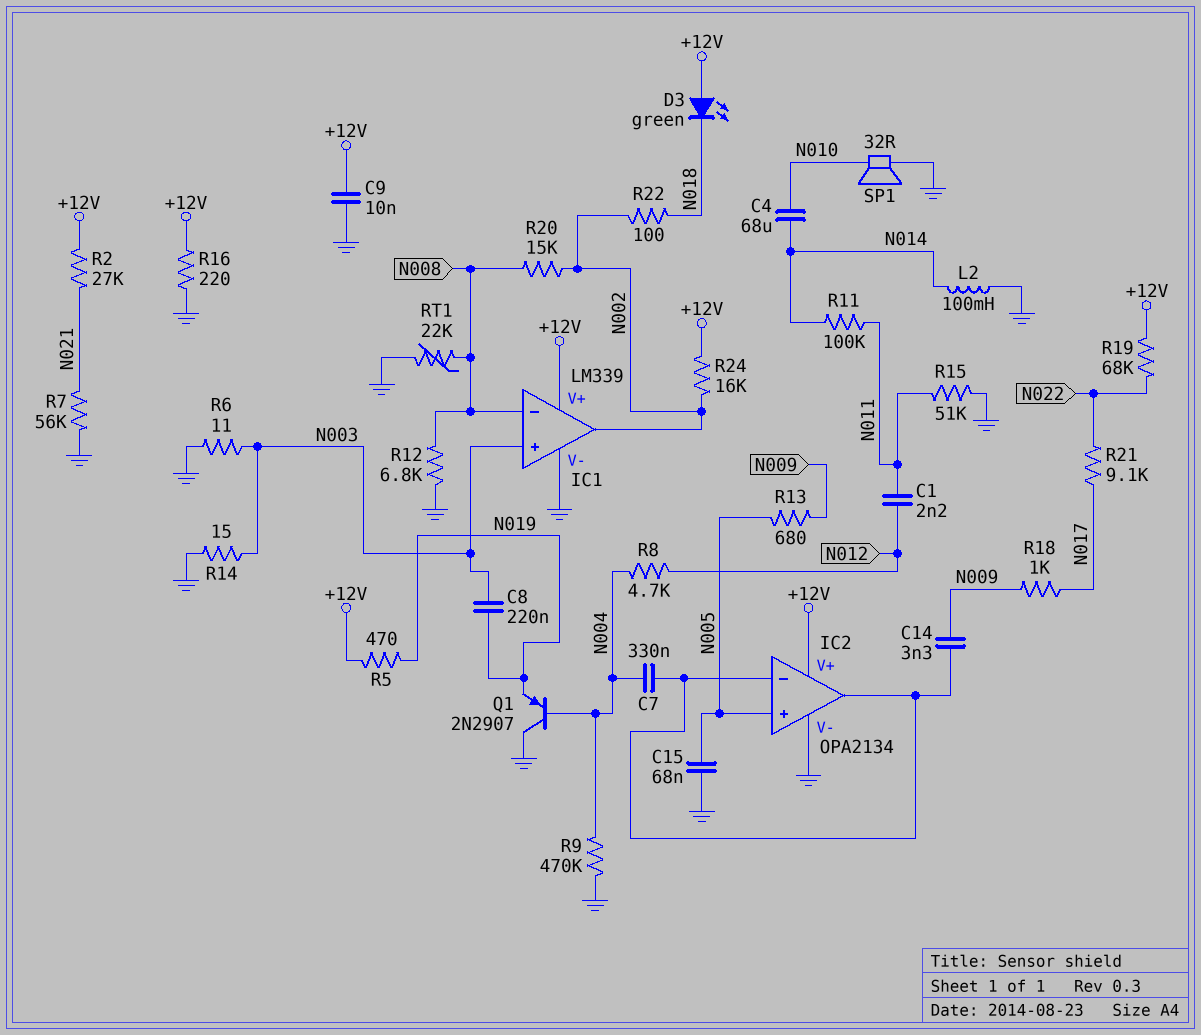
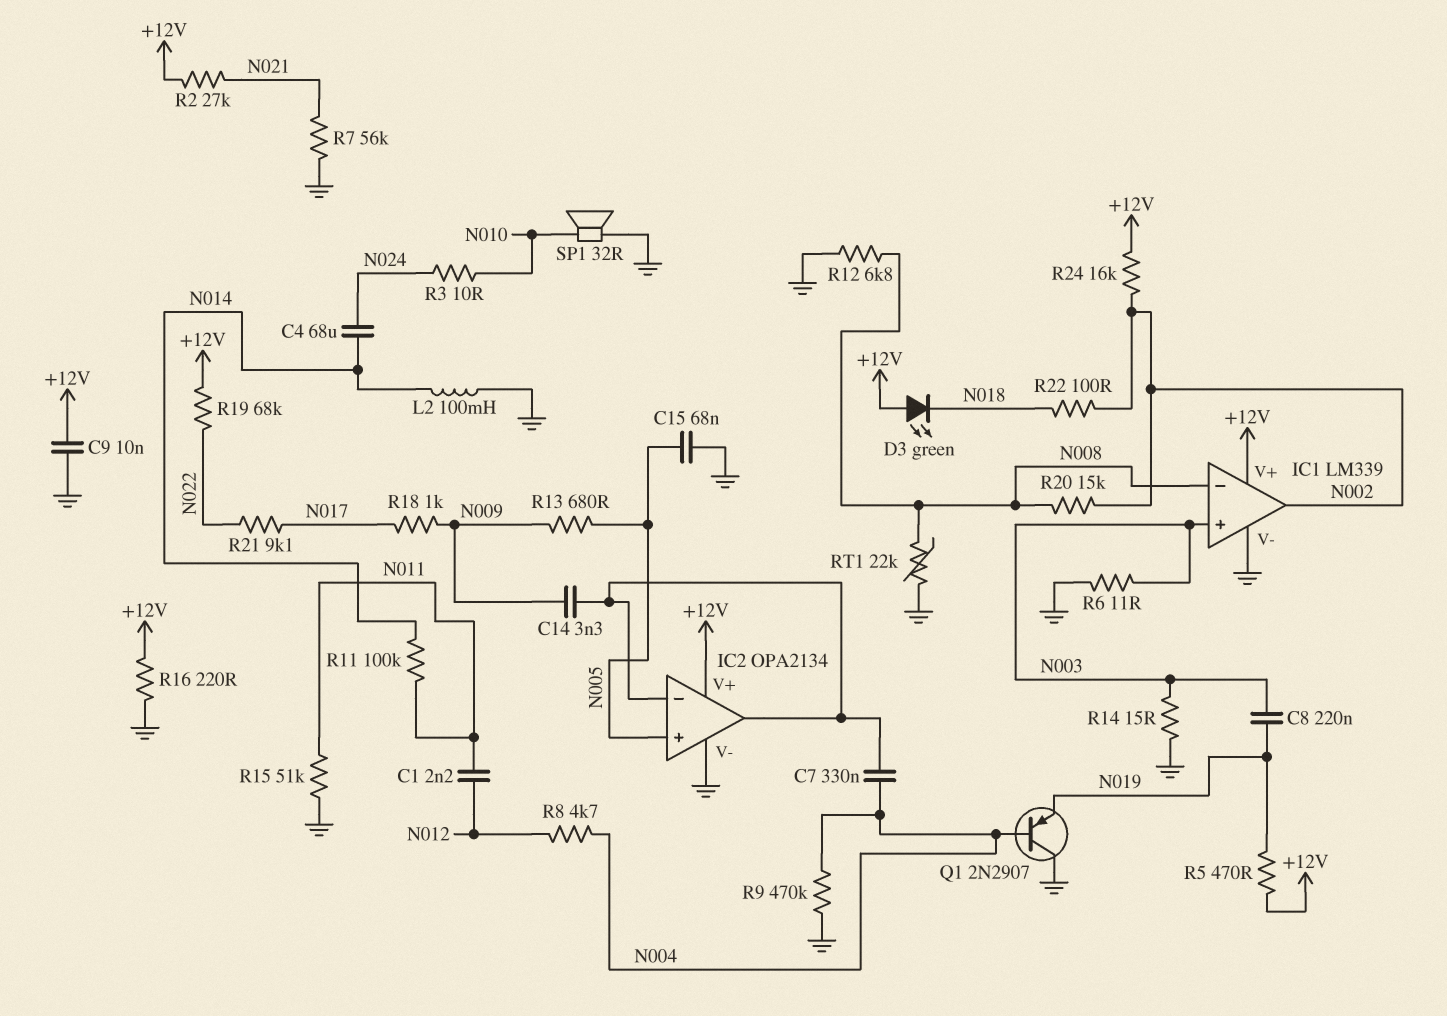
C4: 68uF (N010, N014) -> 68uF (N014, N024)
R3: none -> 10 (N010, N024)

